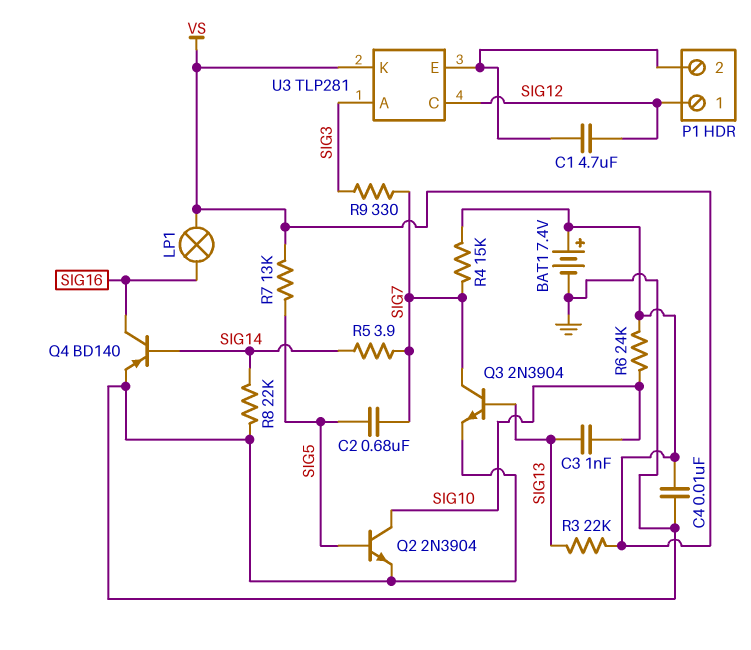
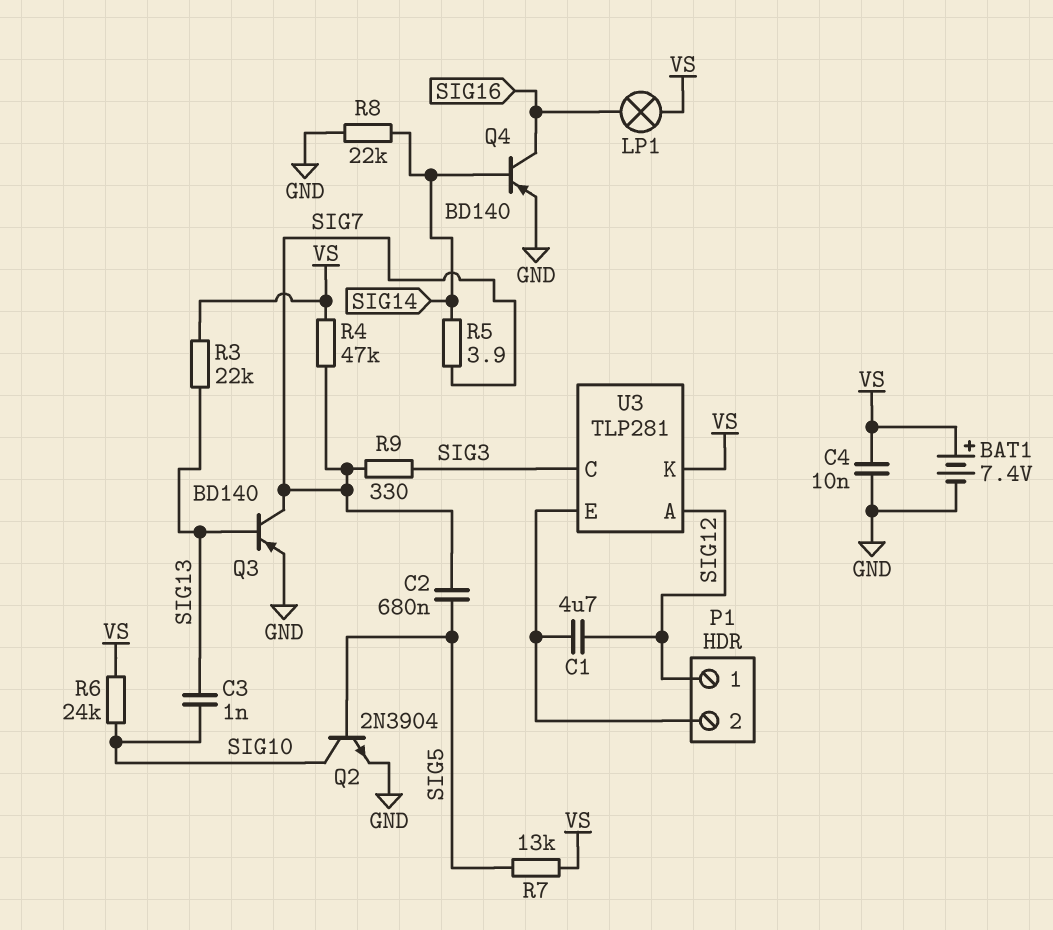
Q3: NPN 2N3904 (B SIG13, C SIG7, E GND) -> PNP BD140 (B SIG13, C SIG7, E GND)
R4: 15k (SIG7, VS) -> 47k (SIG7, VS)
U3 pin A: SIG3 -> SIG12
U3 pin C: SIG12 -> SIG3

